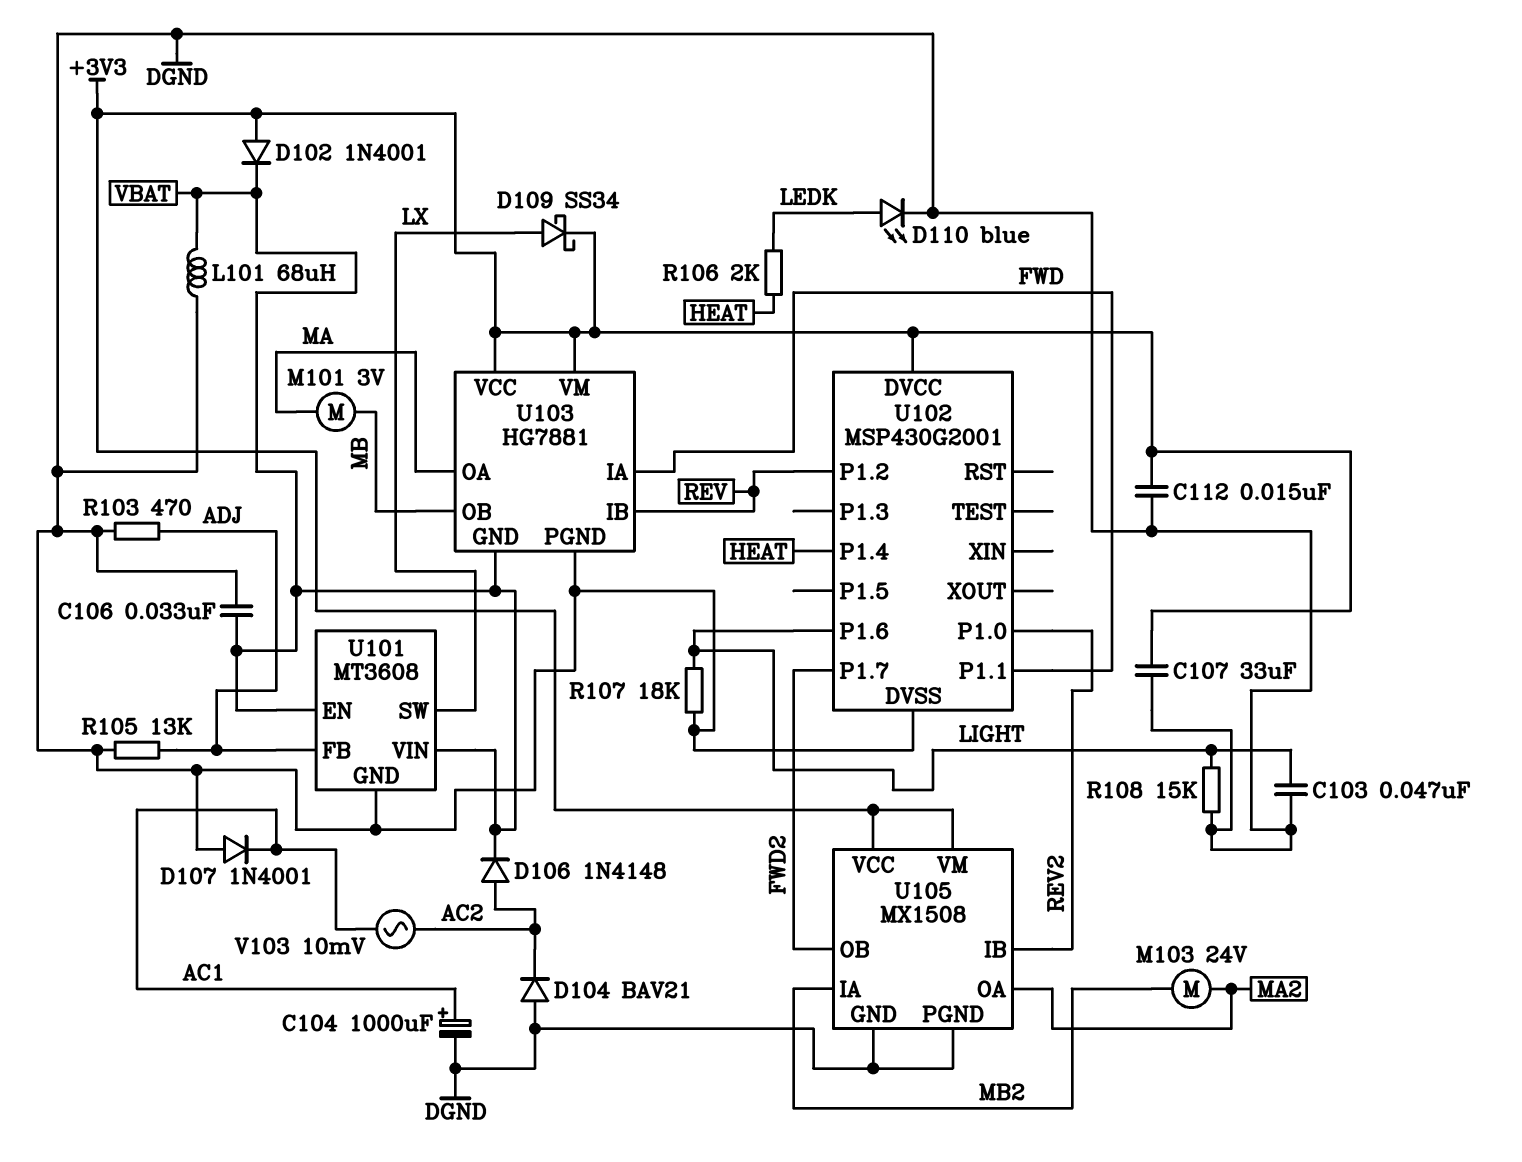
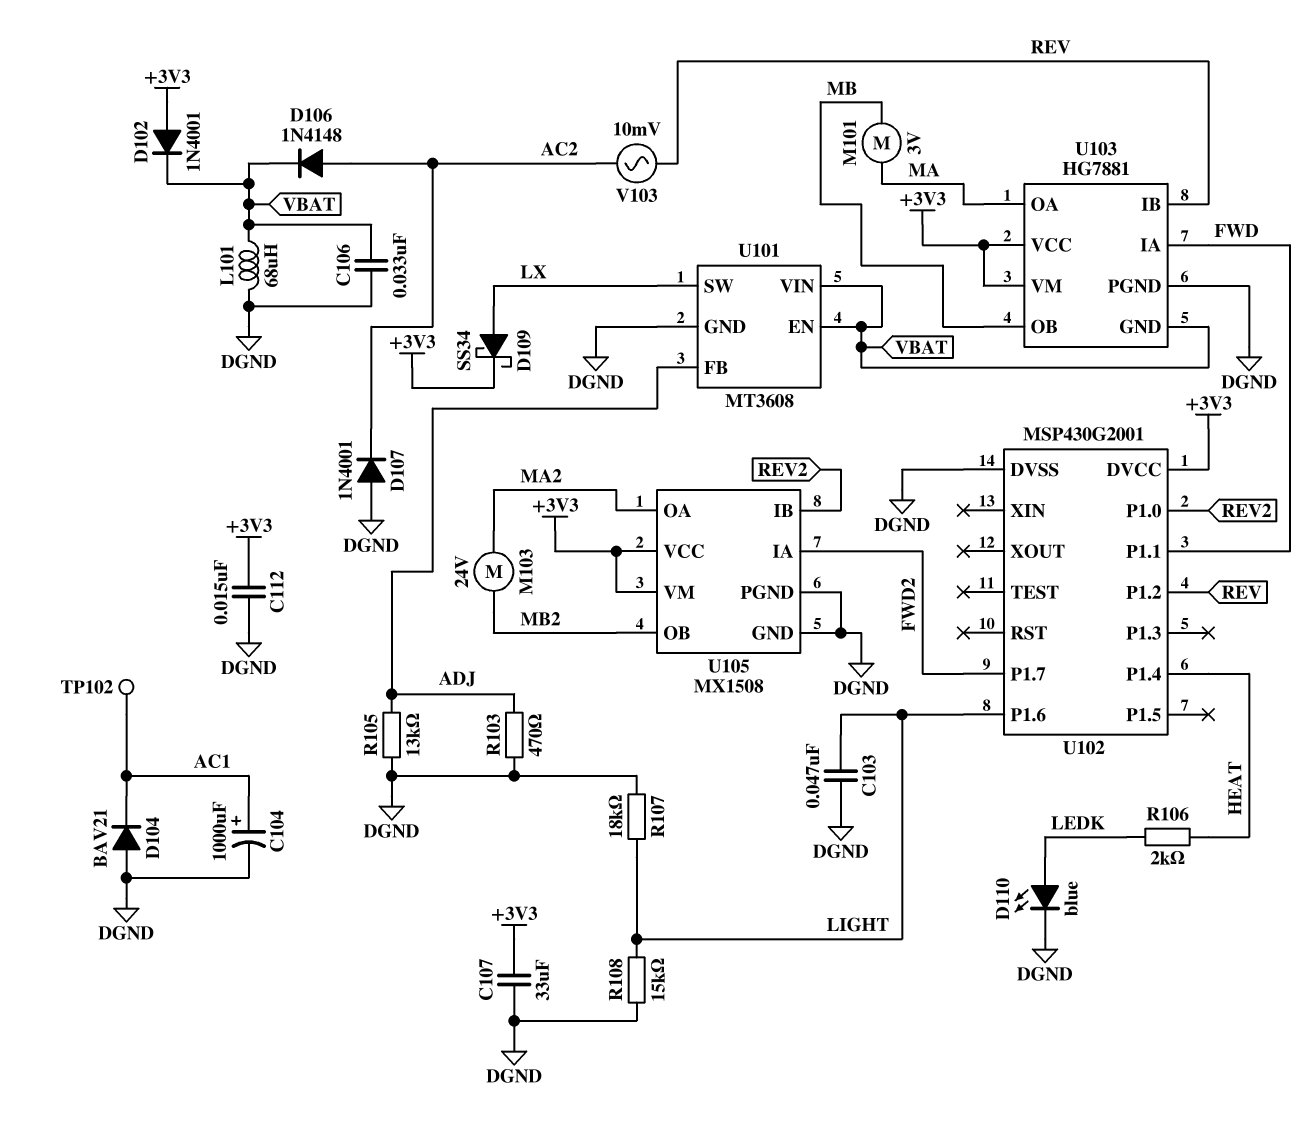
D104: diode BAV21 (A DGND, K AC2) -> diode BAV21 (A DGND, K AC1)
D107: diode 1N4001 (A DGND, K AC1) -> diode 1N4001 (A DGND, K AC2)
TP102: none -> test point (AC1)
U105 pin IA: MB2 -> FWD2
U105 pin OB: FWD2 -> MB2
V103: AC 10mV (AC1, AC2) -> AC 10mV (AC2, REV)

